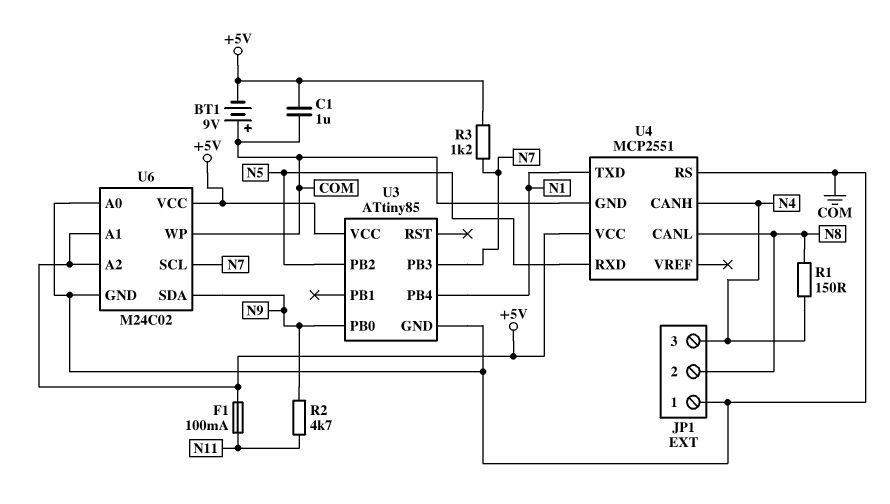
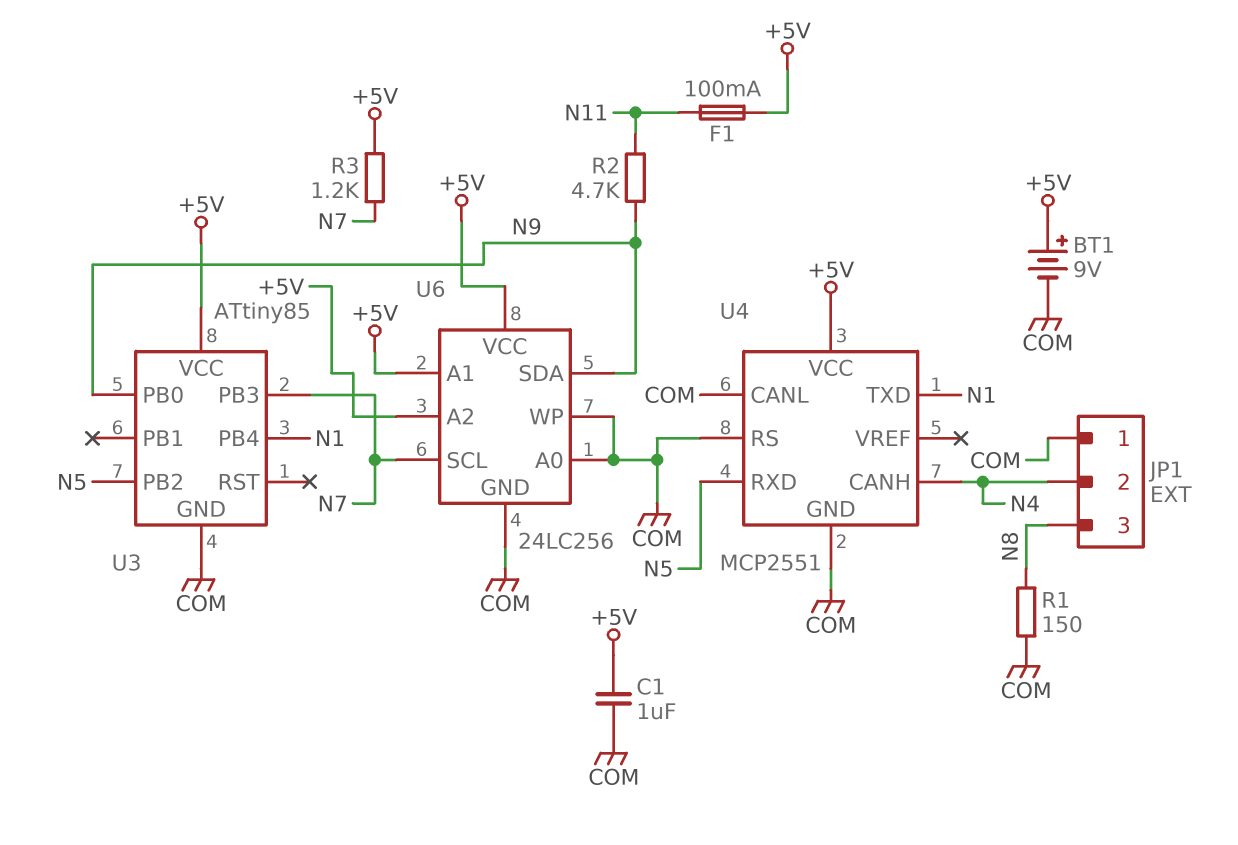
BT1: 9V (plus COM, minus +5V) -> 9V (plus +5V, minus COM)
JP1 pin 2: N8 -> N4
JP1 pin 3: N4 -> N8
R1: 150 (N4, N8) -> 150 (COM, N8)
U4 pin CANL: N8 -> COM
U6: M24C02 -> 24LC256

